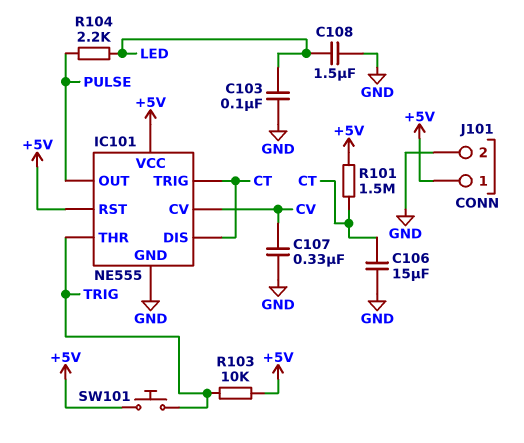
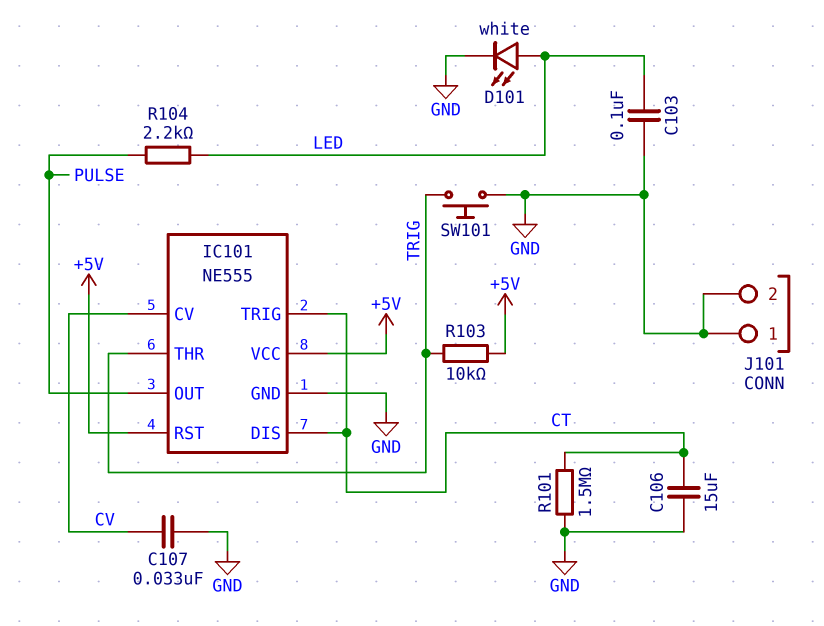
C107: 330nF (CV, GND) -> 33nF (CV, GND)
C108: 1.5uF (GND, LED) -> none
D101: none -> LED white (A LED, K GND)
J101 pin 1: +5V -> GND
R101: 1.5M (+5V, CT) -> 1.5M (CT, GND)
SW101: button (+5V, TRIG) -> button (GND, TRIG)

